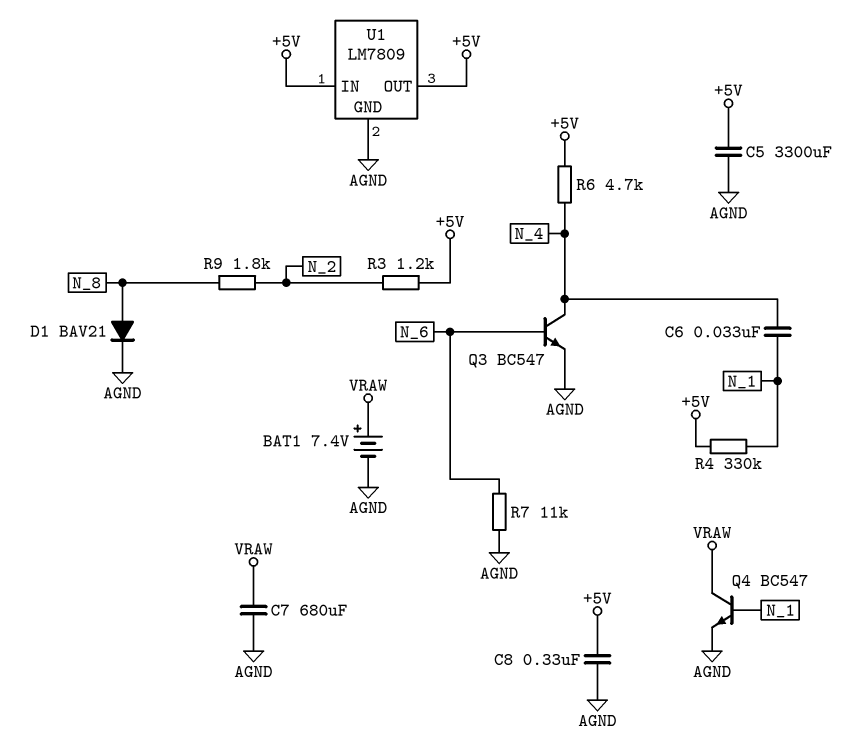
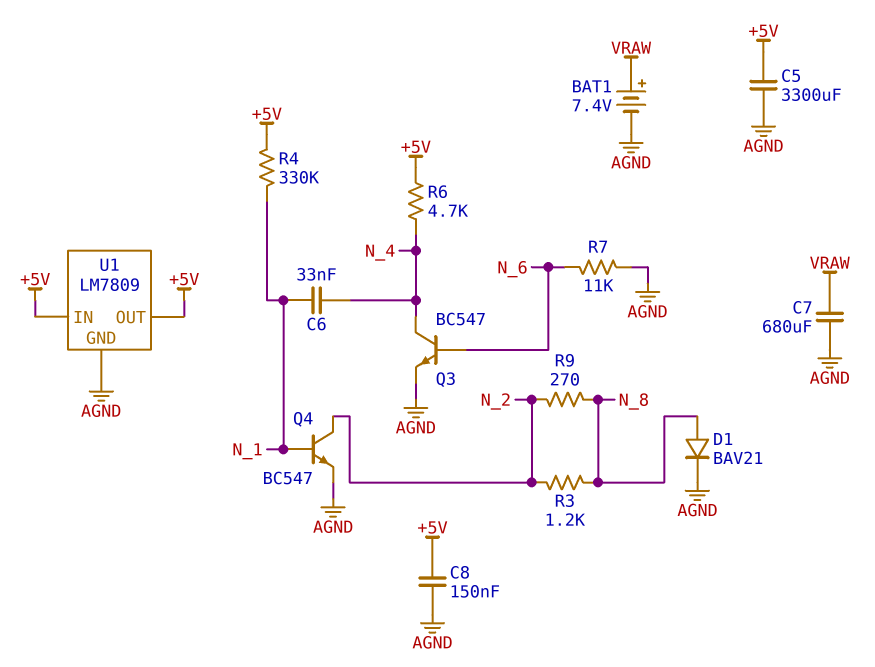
C8: 330nF (+5V, AGND) -> 150nF (+5V, AGND)
Q4: NPN BC547 (B N_1, C VRAW, E AGND) -> NPN BC547 (B N_1, C N_2, E AGND)
R3: 1.2k (+5V, N_2) -> 1.2k (N_2, N_8)
R9: 1.8k (N_2, N_8) -> 270 (N_2, N_8)

